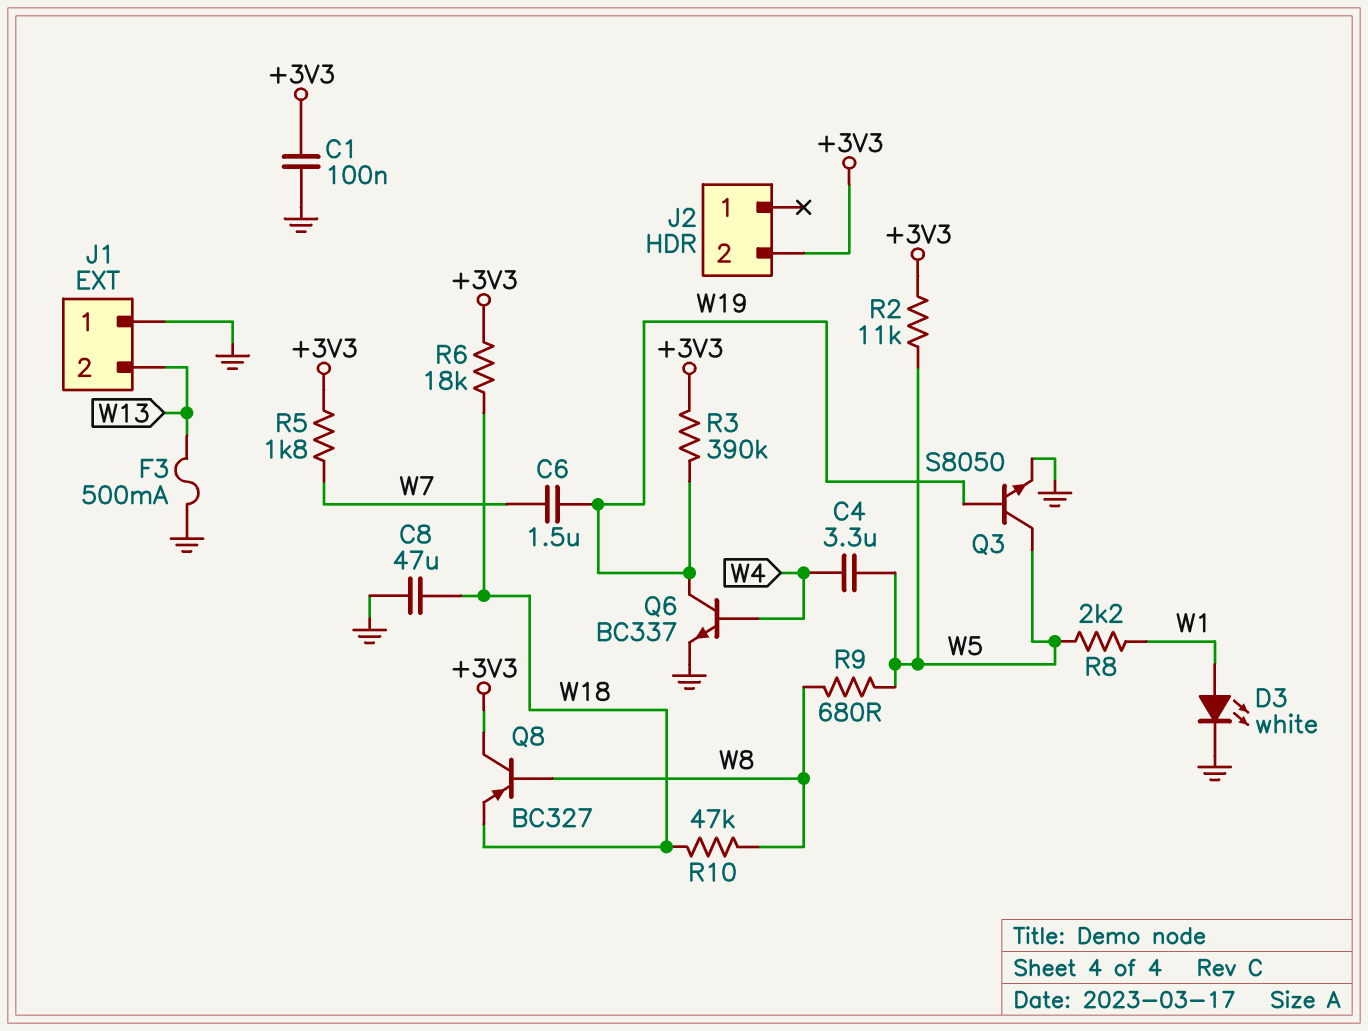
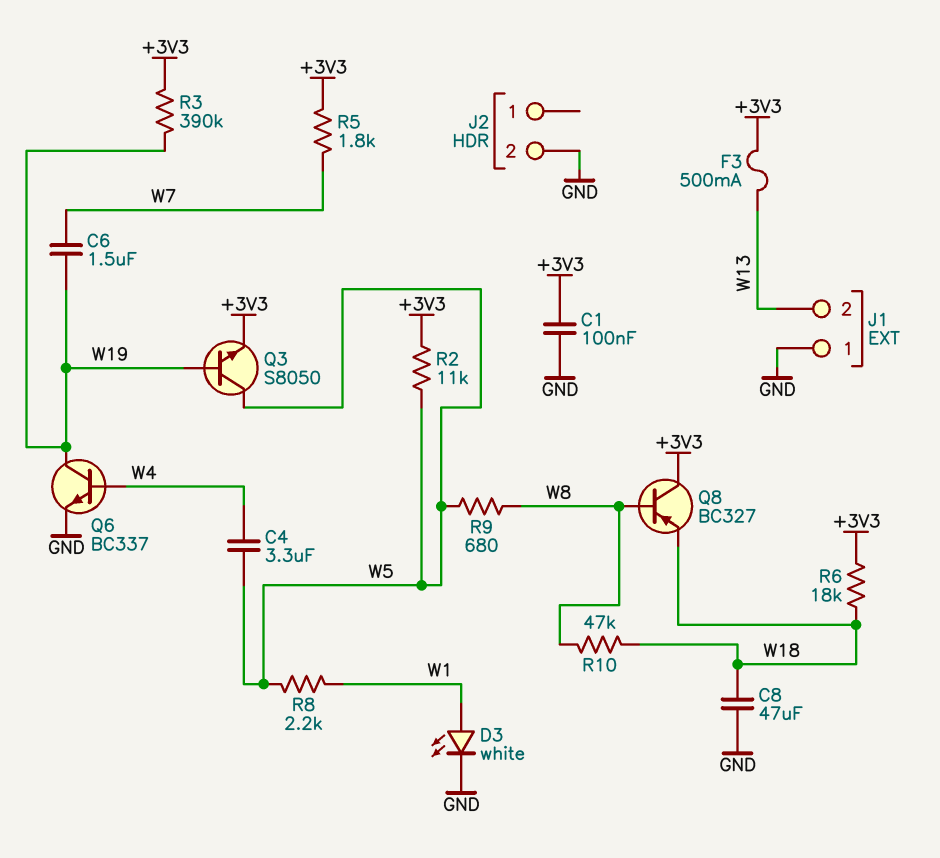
F3: 500mA (GND, W13) -> 500mA (+3V3, W13)
J2 pin 2: +3V3 -> GND
Q3: NPN S8050 (B W19, C W5, E GND) -> NPN S8050 (B W19, C W5, E +3V3)

